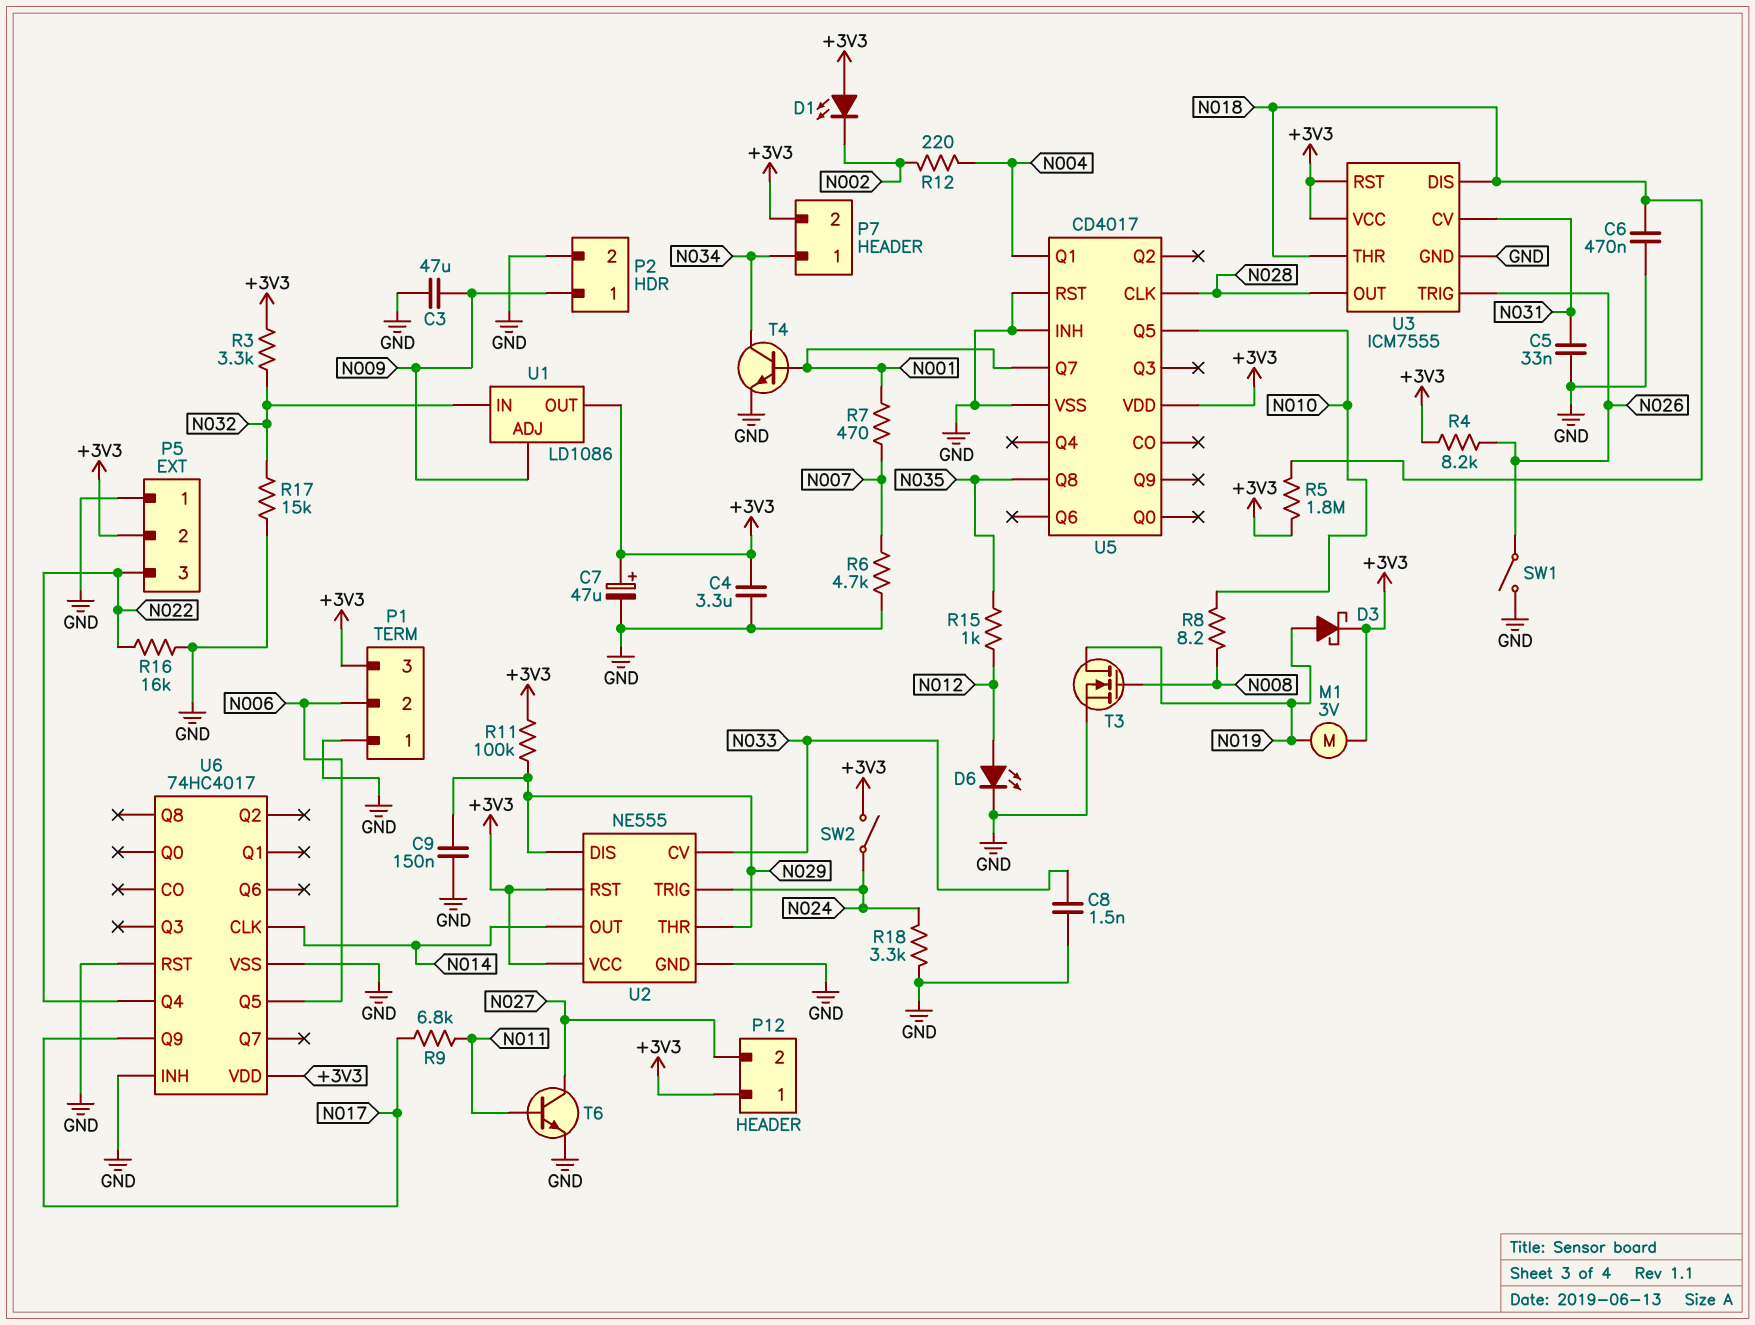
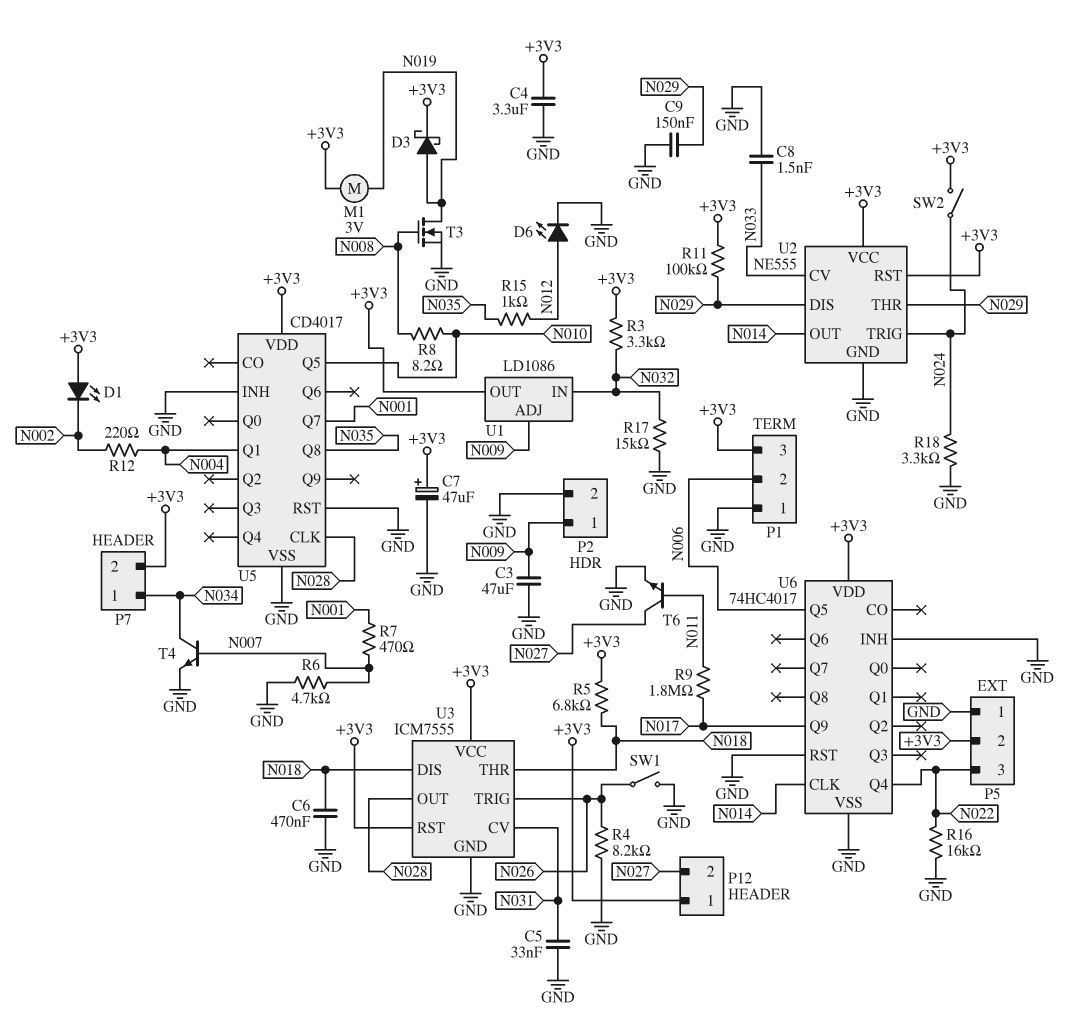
R4: 8.2k (+3V3, N026) -> 8.2k (GND, N026)
R5: 1.8M (+3V3, N018) -> 6.8k (+3V3, N018)
R9: 6.8k (N011, N017) -> 1.8M (N011, N017)
T4: NPN (B N001, C N034, E GND) -> NPN (B N007, C N034, E GND)

